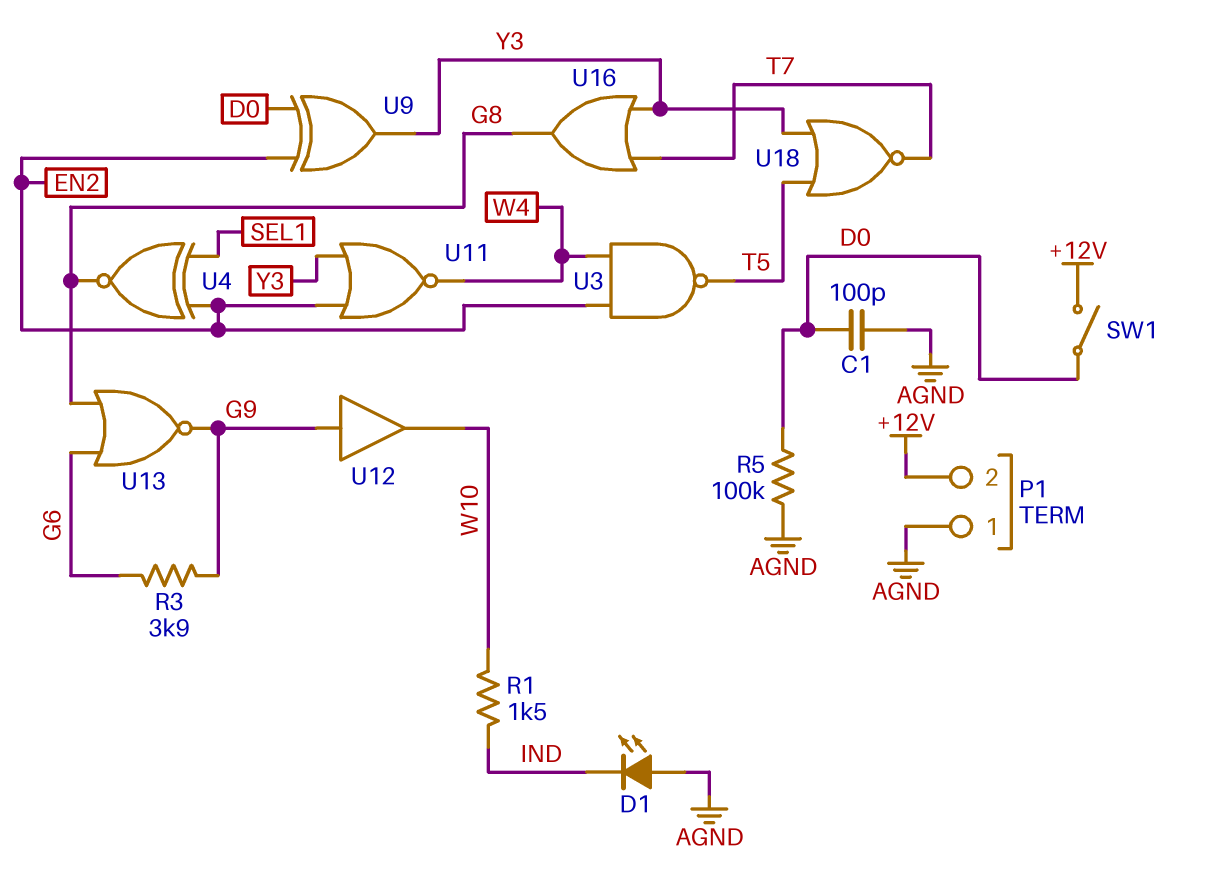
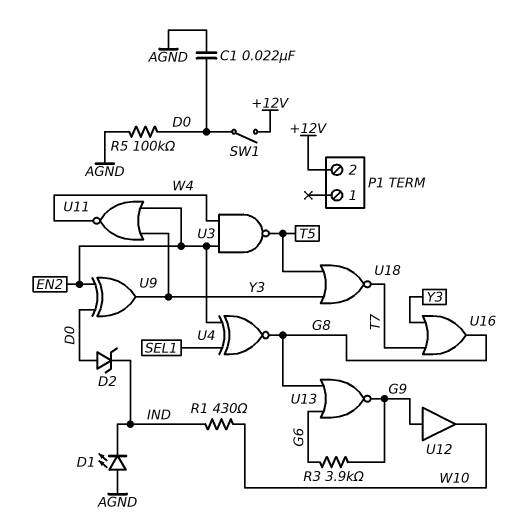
C1: 100pF (AGND, D0) -> 22nF (AGND, D0)
D2: none -> zener (A D0, K IND)
P1 pin 1: AGND -> none
R1: 1.5k (IND, W10) -> 430 (IND, W10)

